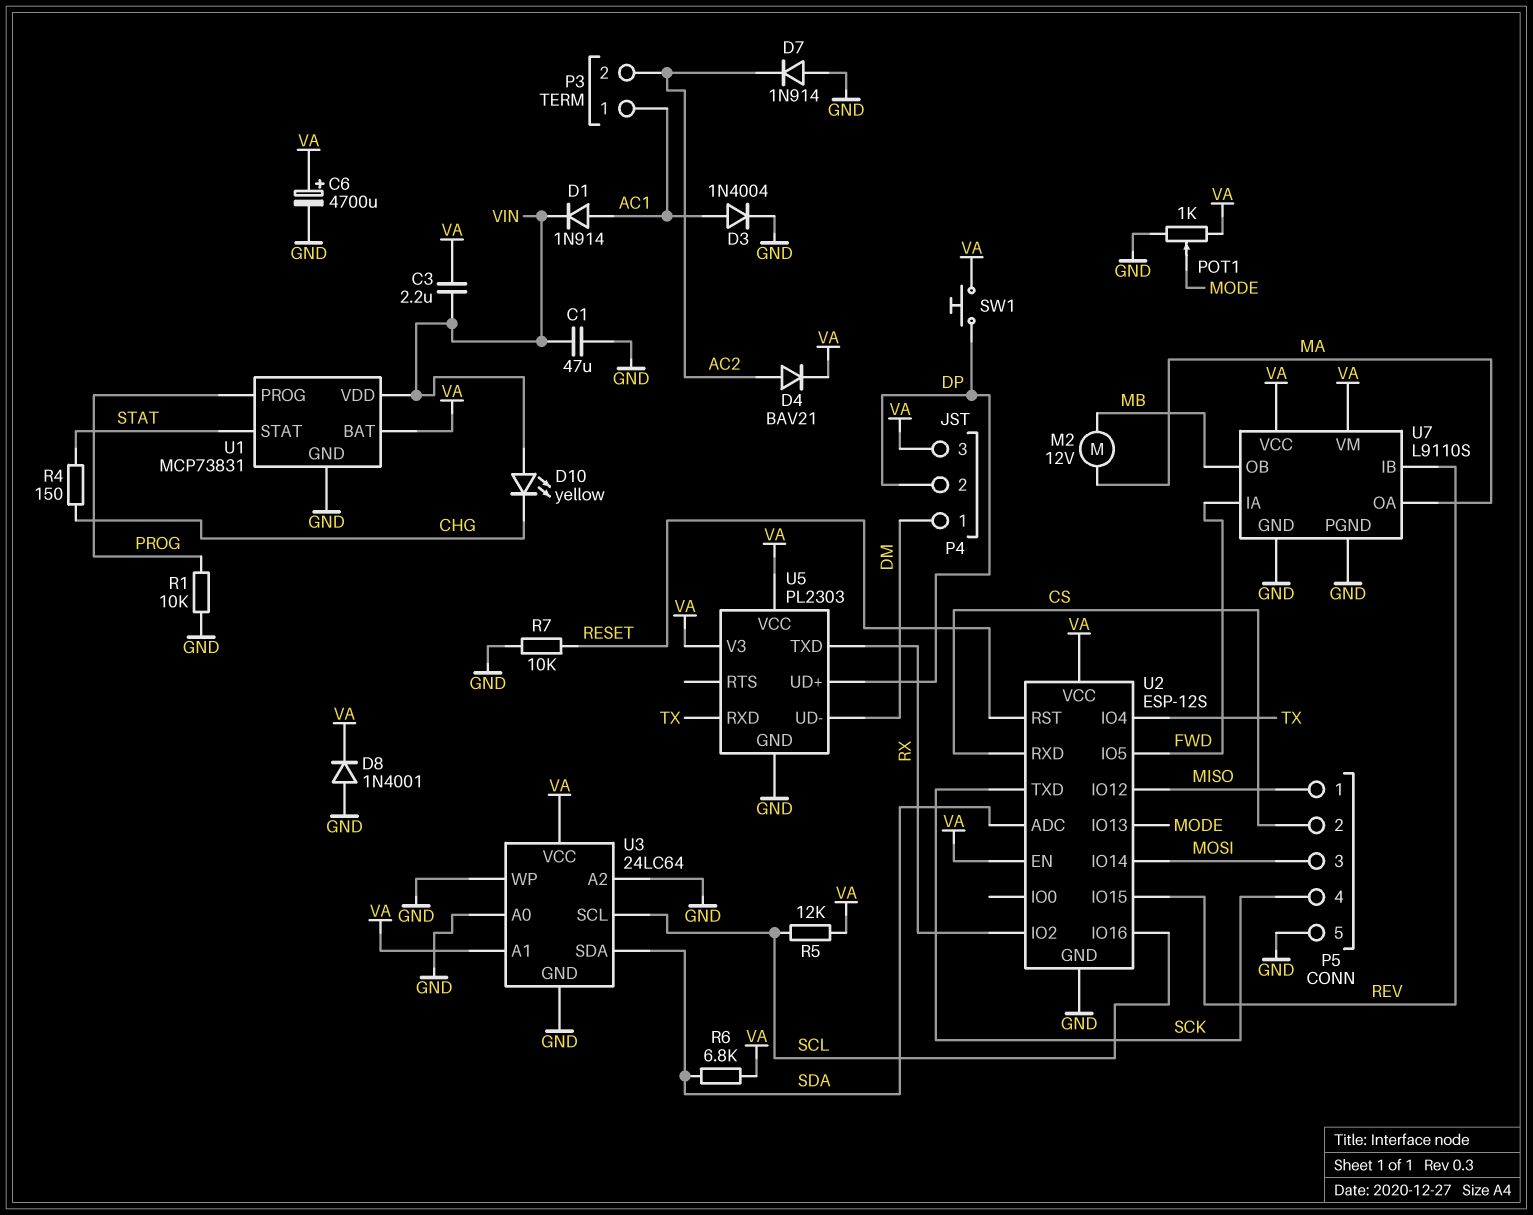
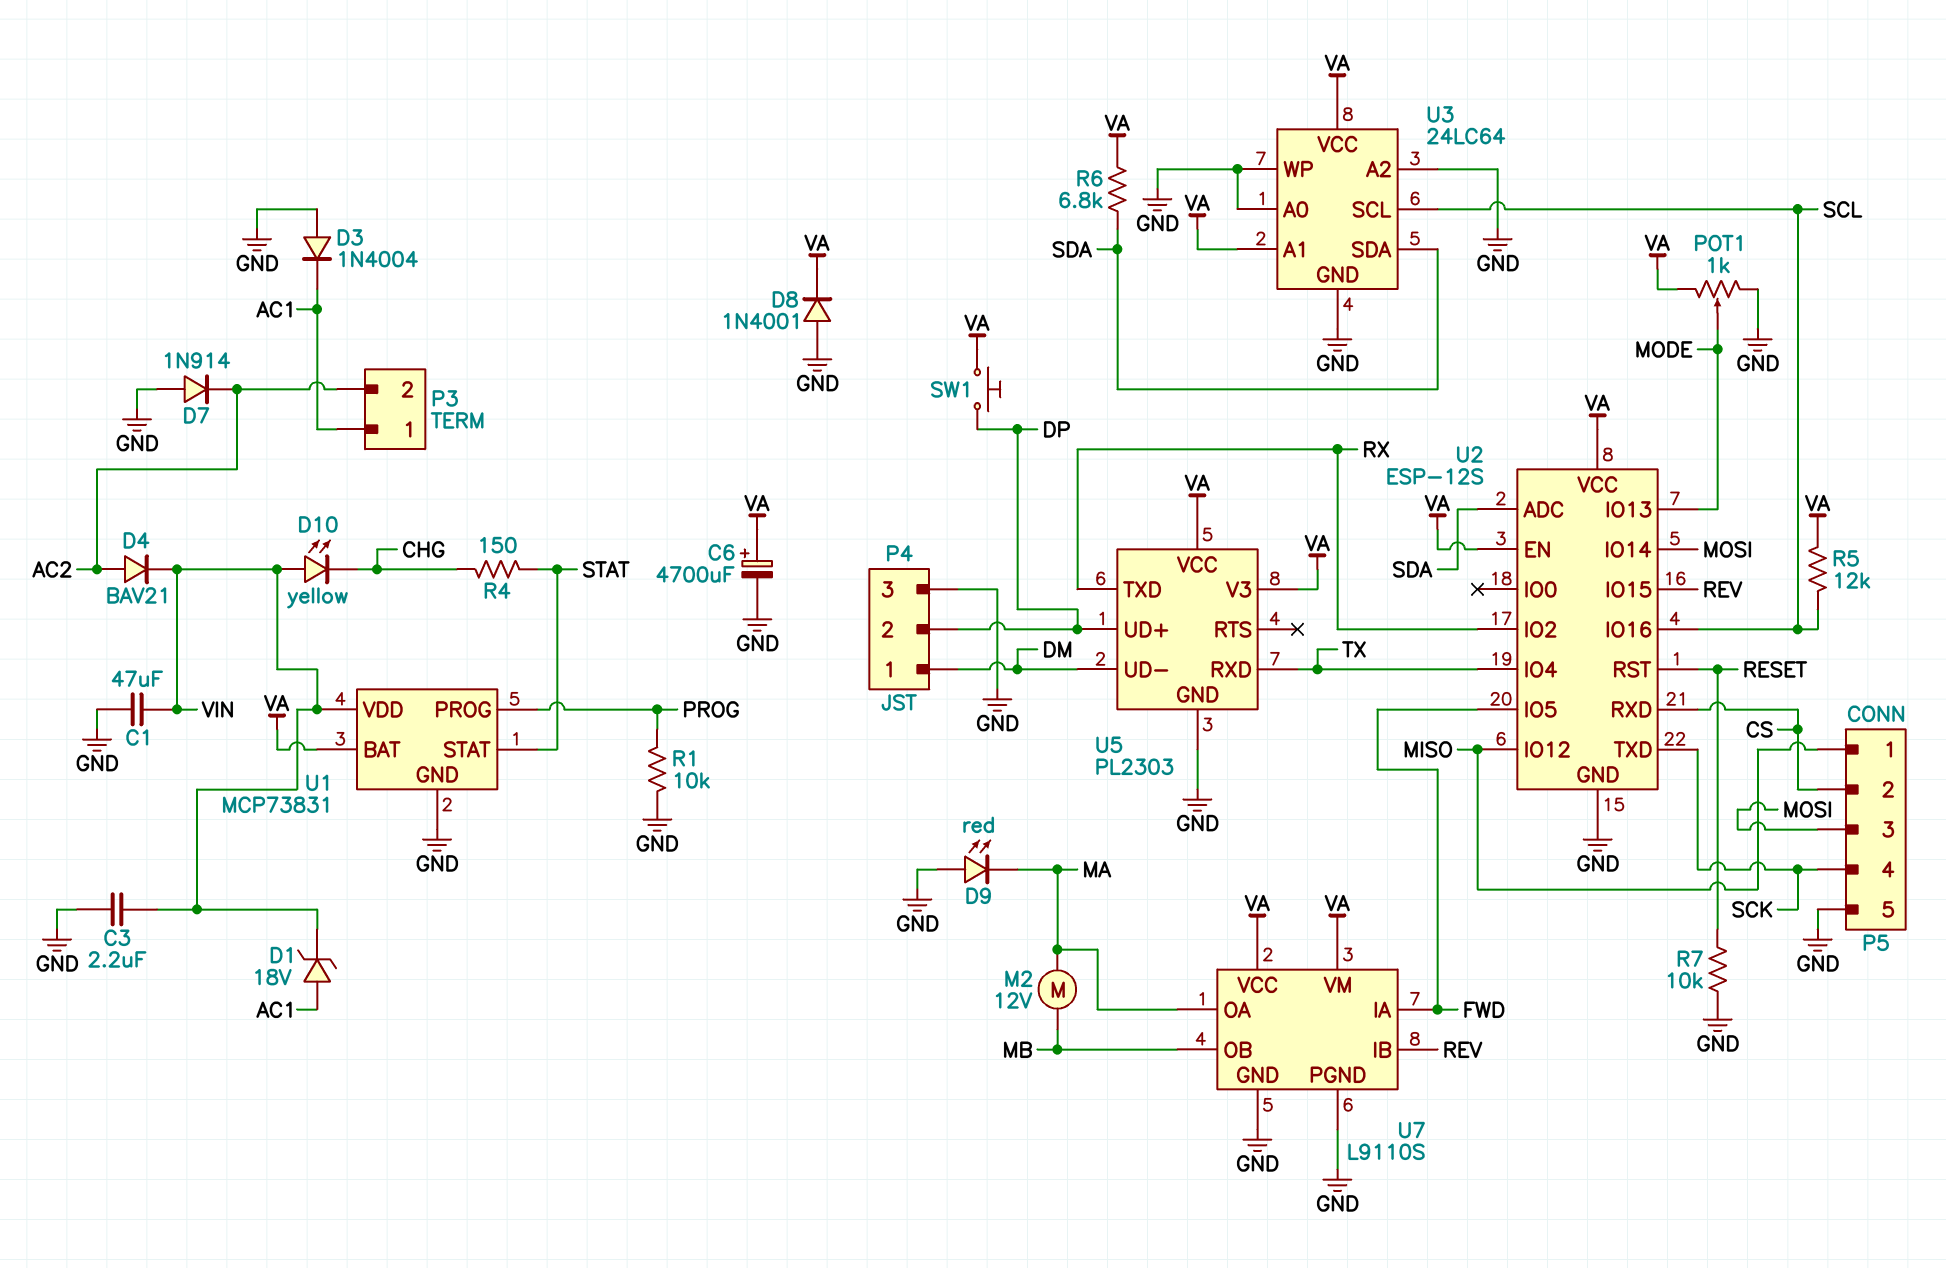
C3: 2.2uF (VA, VIN) -> 2.2uF (GND, VIN)
D1: diode 1N914 (A AC1, K VIN) -> zener 18V (A AC1, K VIN)
D3: diode 1N4004 (A AC1, K GND) -> diode 1N4004 (A GND, K AC1)
D4: diode BAV21 (A AC2, K VA) -> diode BAV21 (A AC2, K VIN)
D9: none -> LED red (A GND, K MA)
P4 pin 3: VA -> GND

